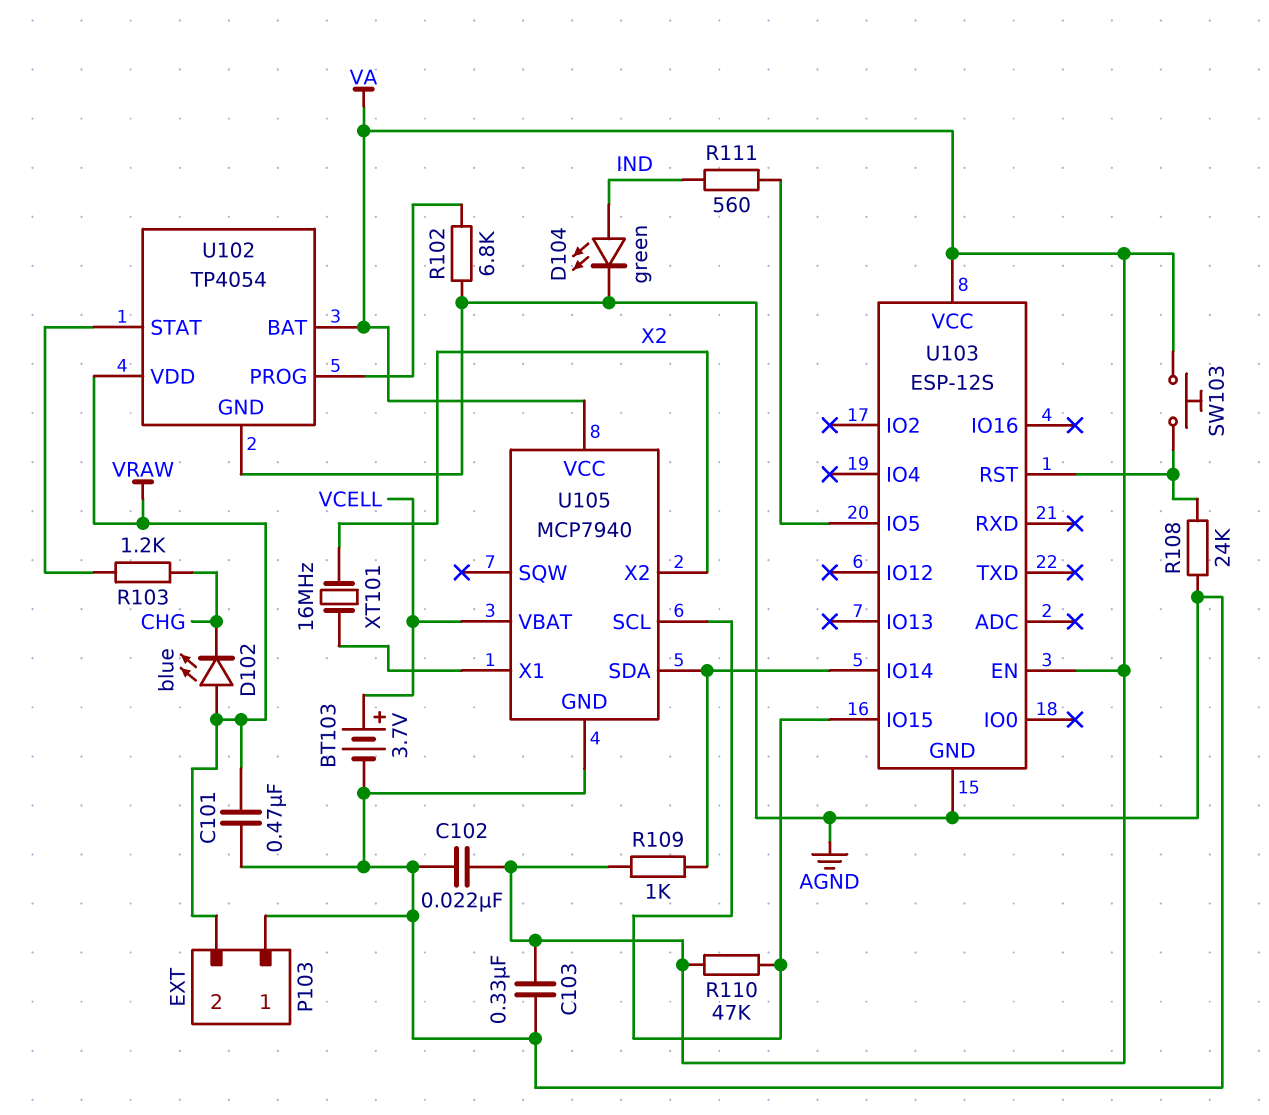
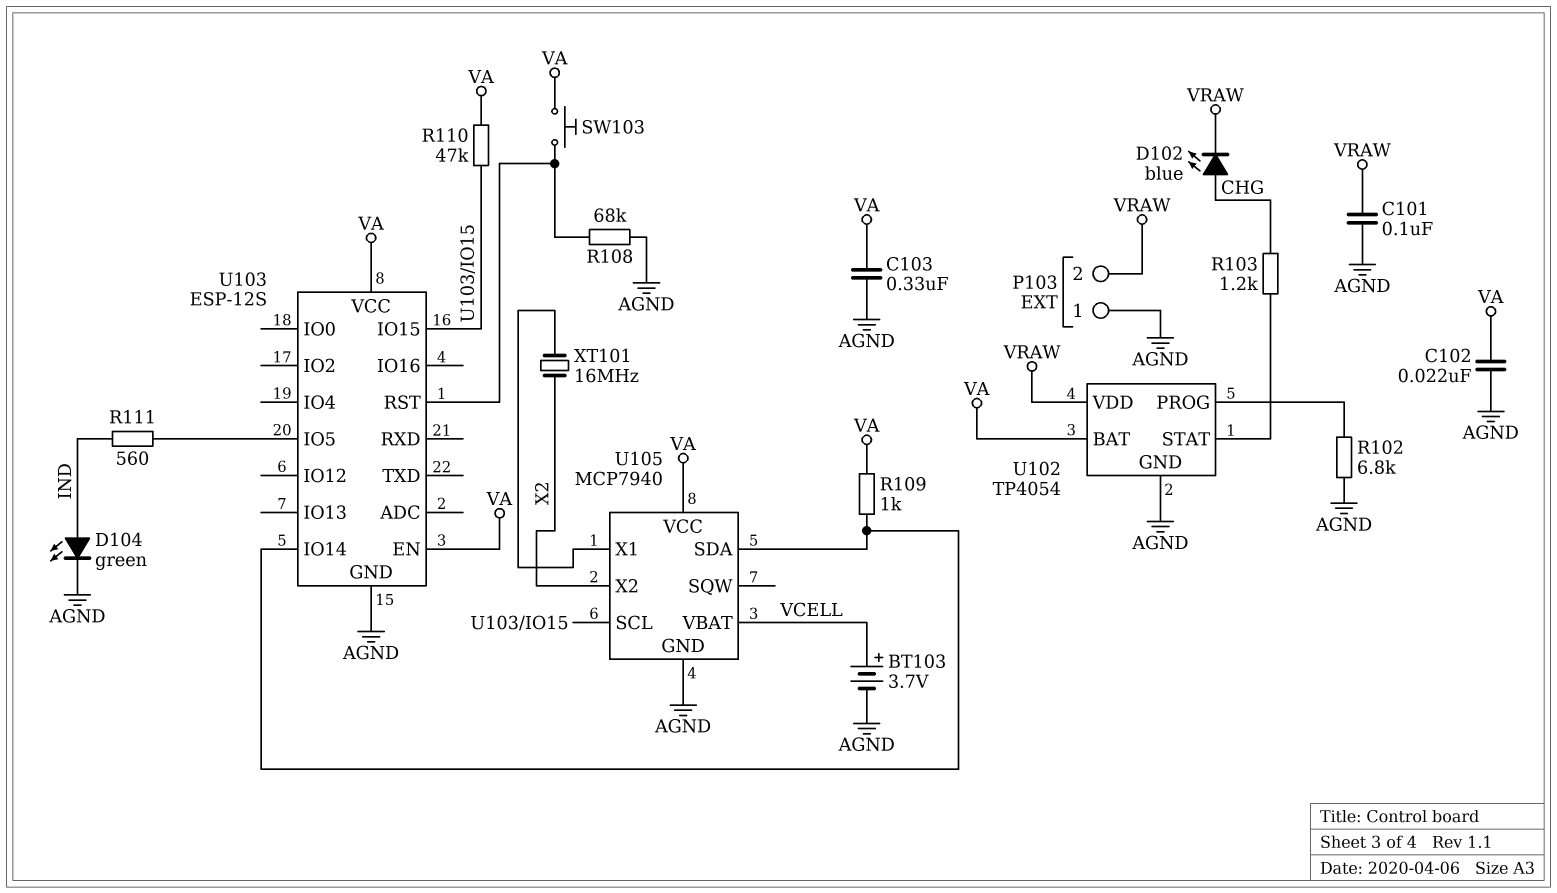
C101: 470nF (AGND, VRAW) -> 100nF (AGND, VRAW)
D102: LED blue (A VRAW, K CHG) -> LED blue (A CHG, K VRAW)
R108: 24k (AGND, U103/RST) -> 68k (AGND, U103/RST)

